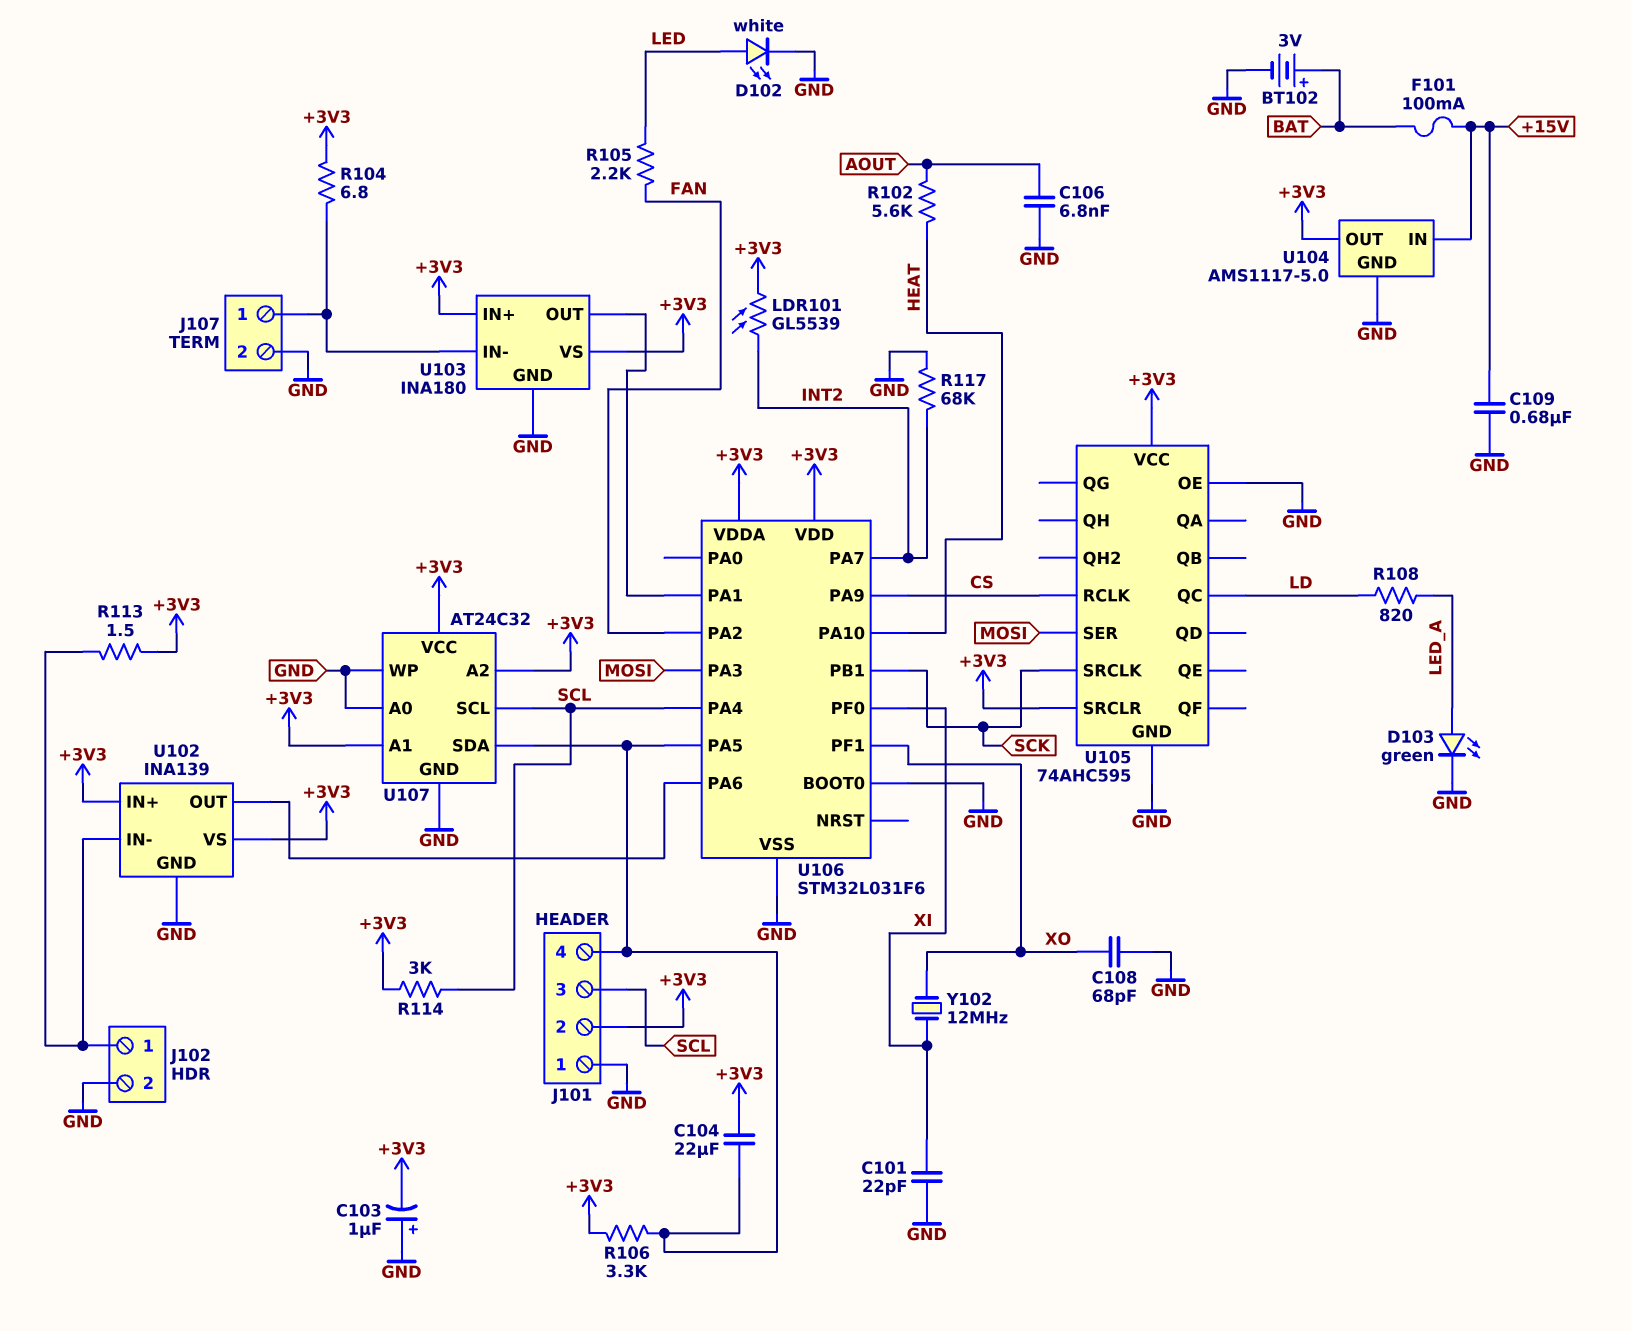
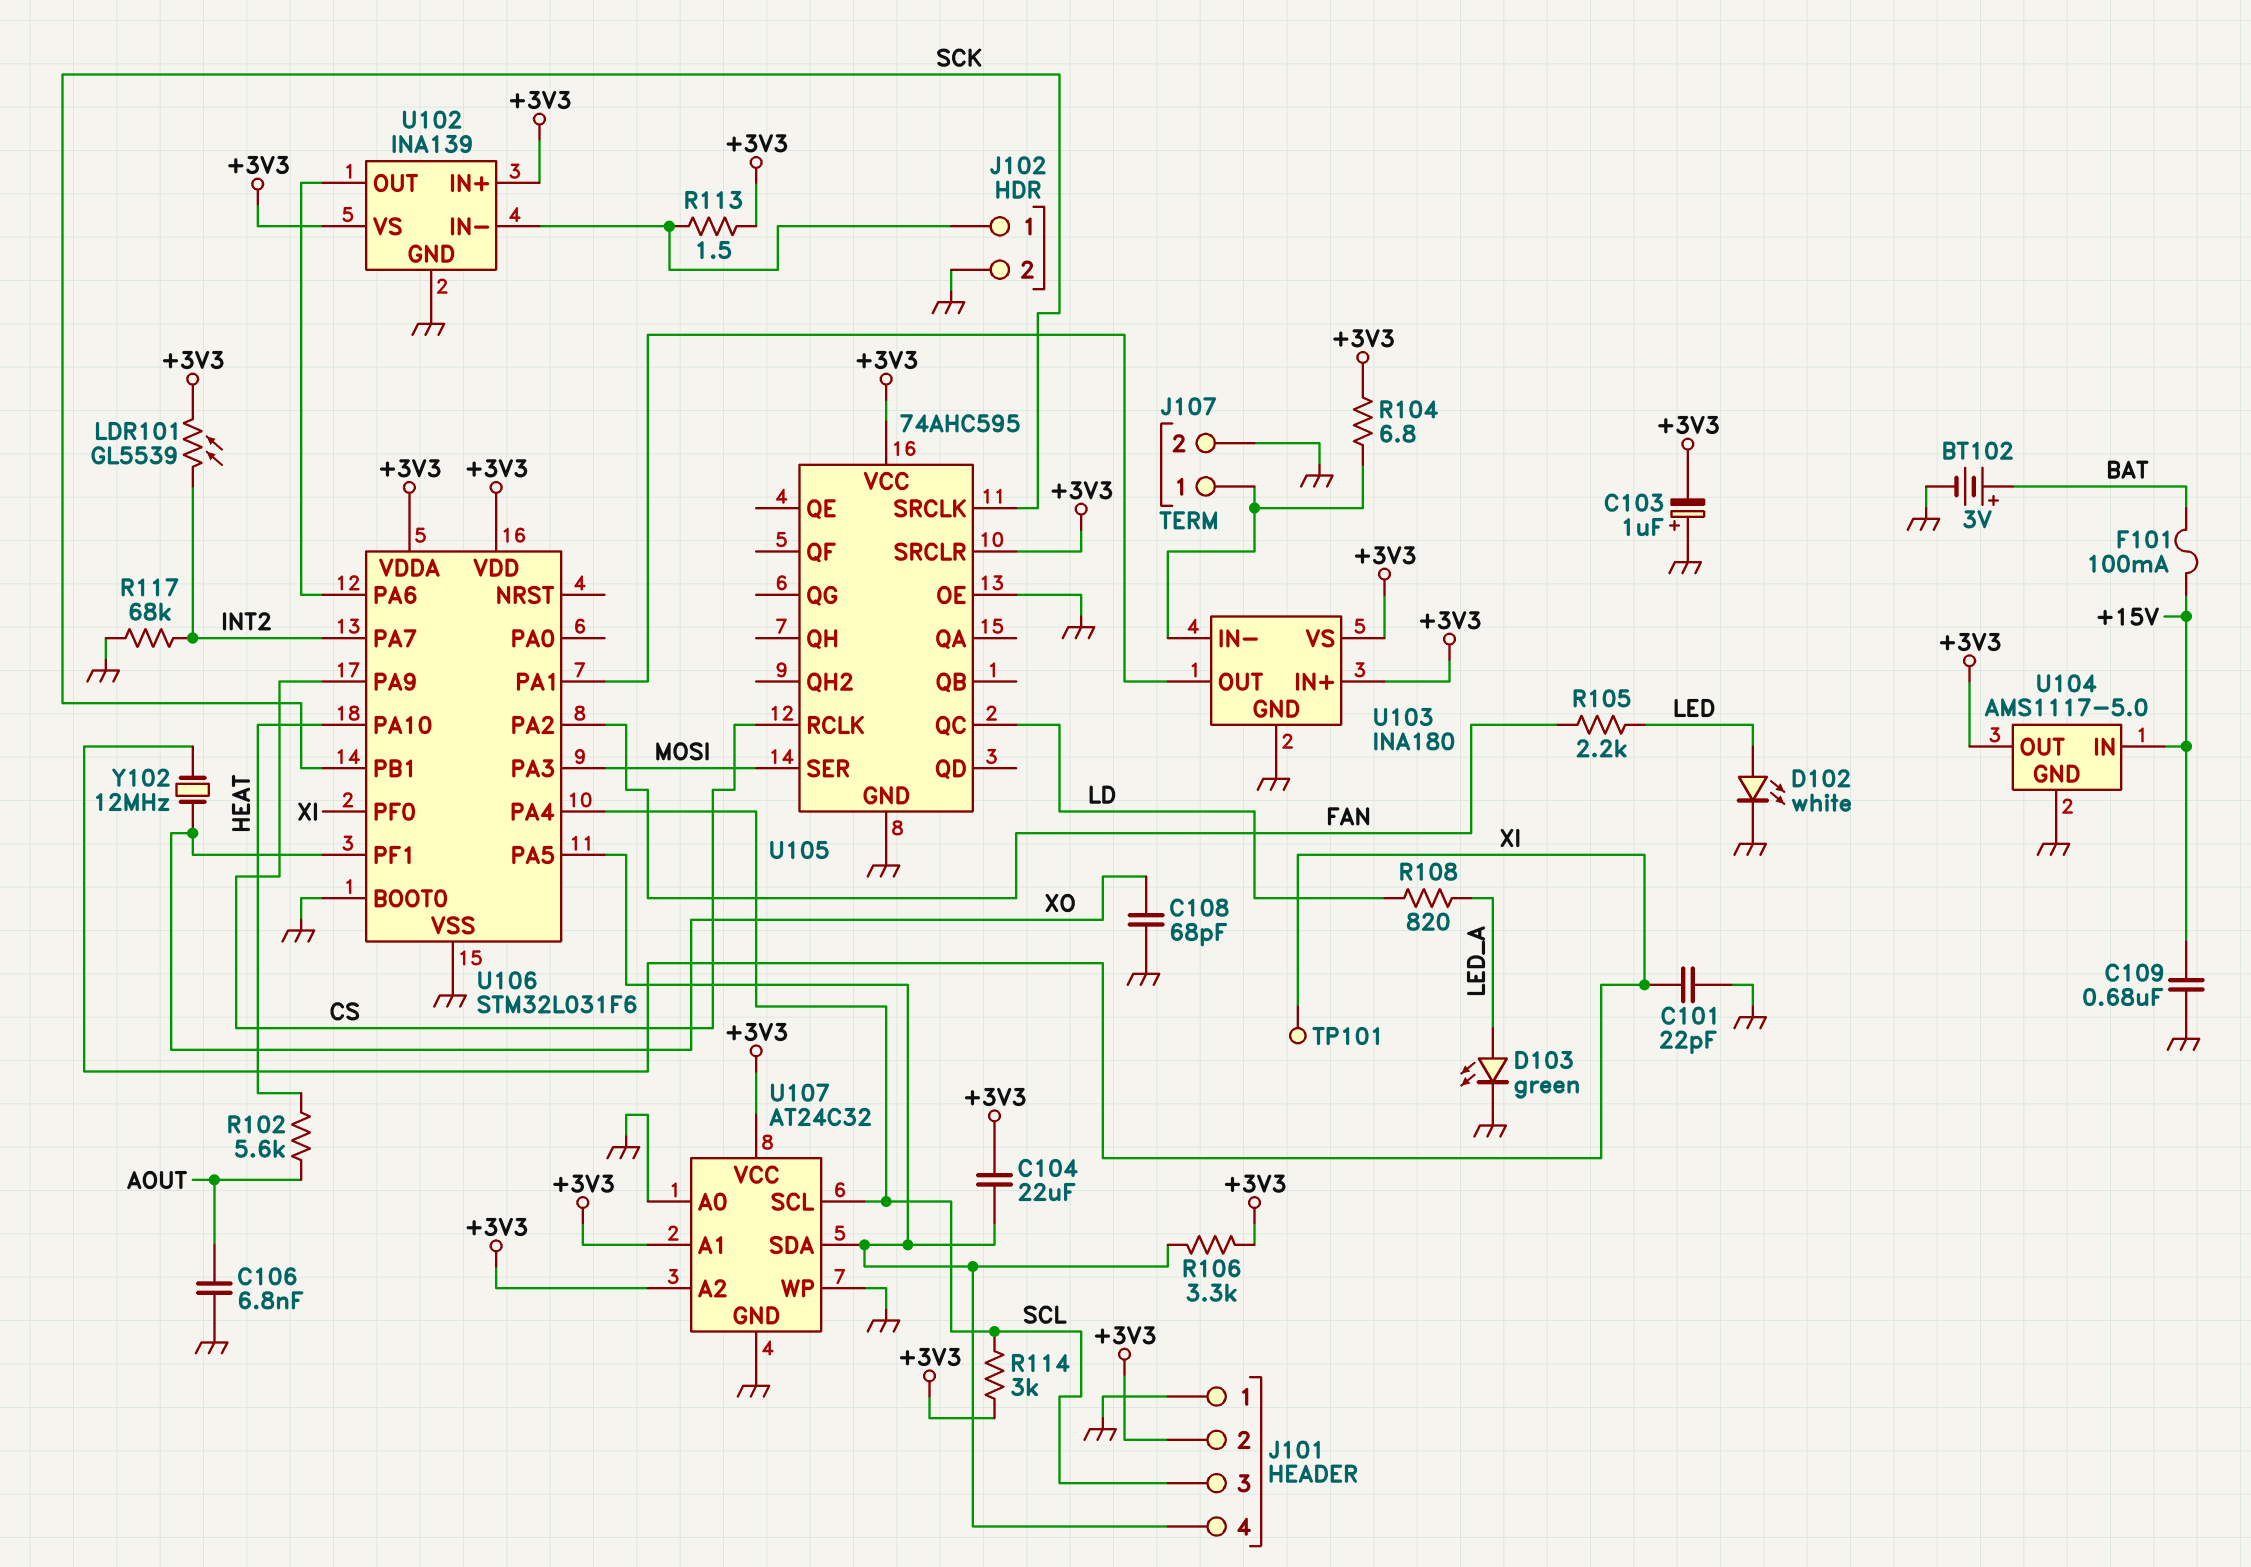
TP101: none -> test point (XI)

